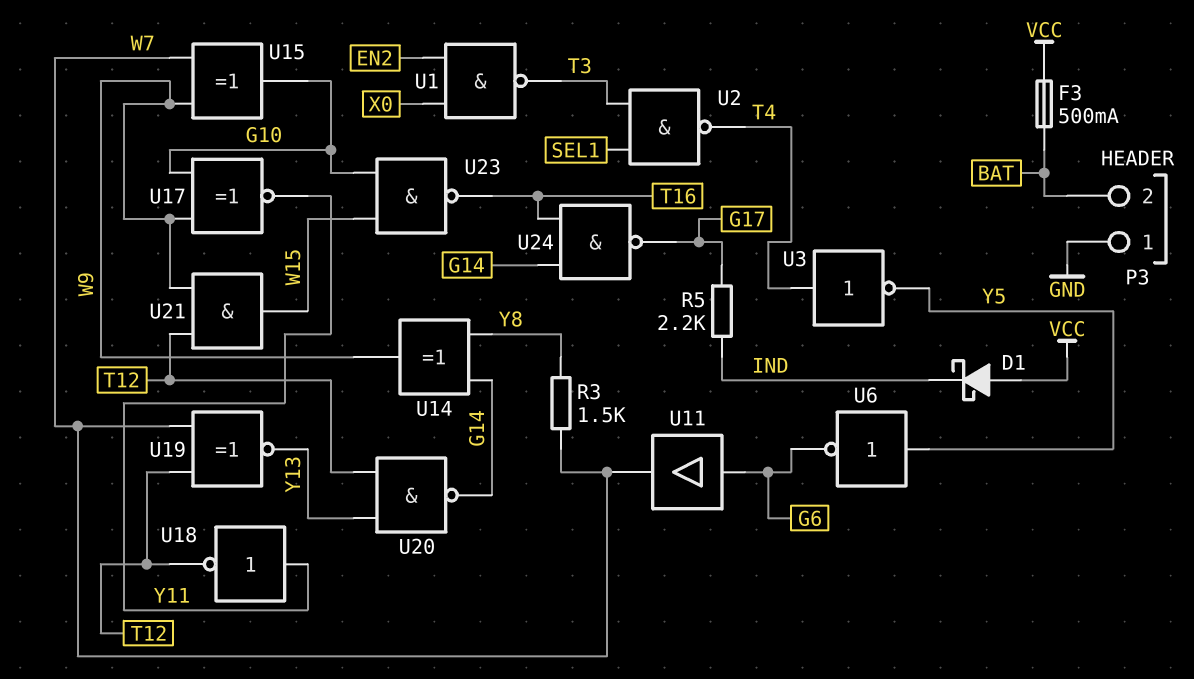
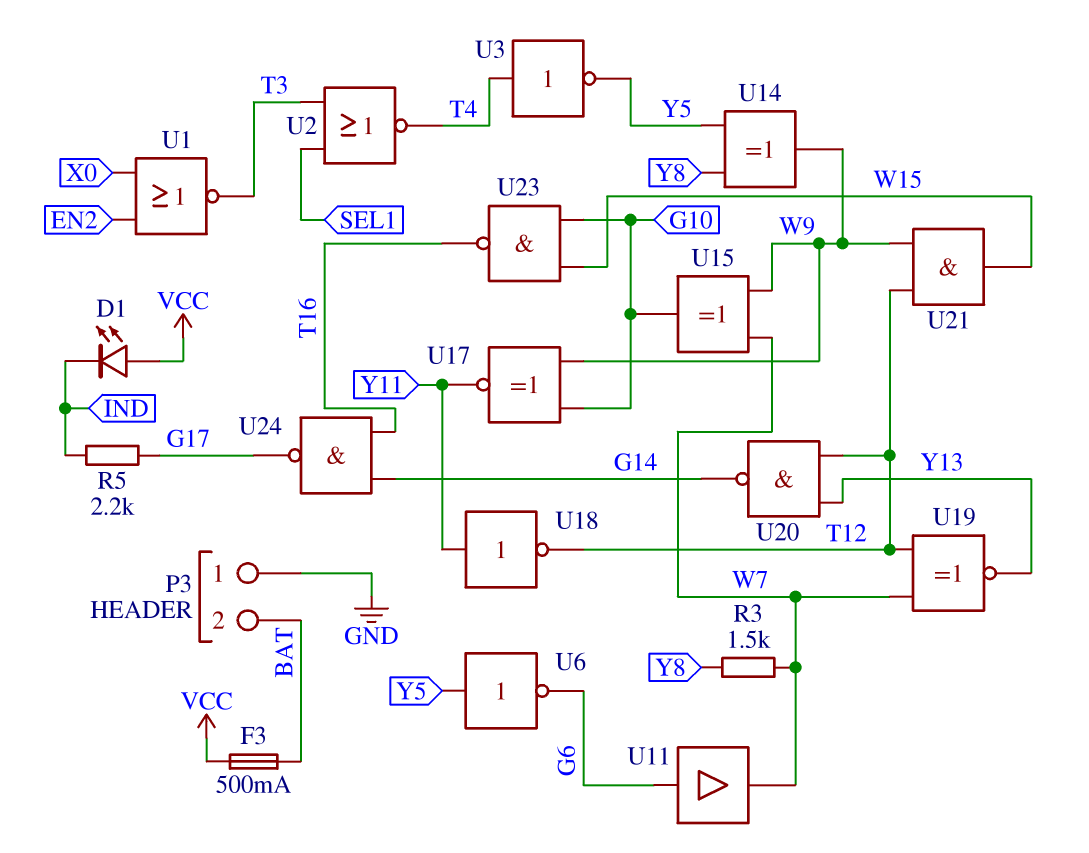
D1: schottky (A VCC, K IND) -> LED (A VCC, K IND)
U1: NAND (in EN2, in X0, out T3) -> NOR (in EN2, in X0, out T3)
U2: NAND (in SEL1, in T3, out T4) -> NOR (in SEL1, in T3, out T4)
U14: XOR (in G14, in Y8, out W9) -> XOR (in Y5, in Y8, out W9)

